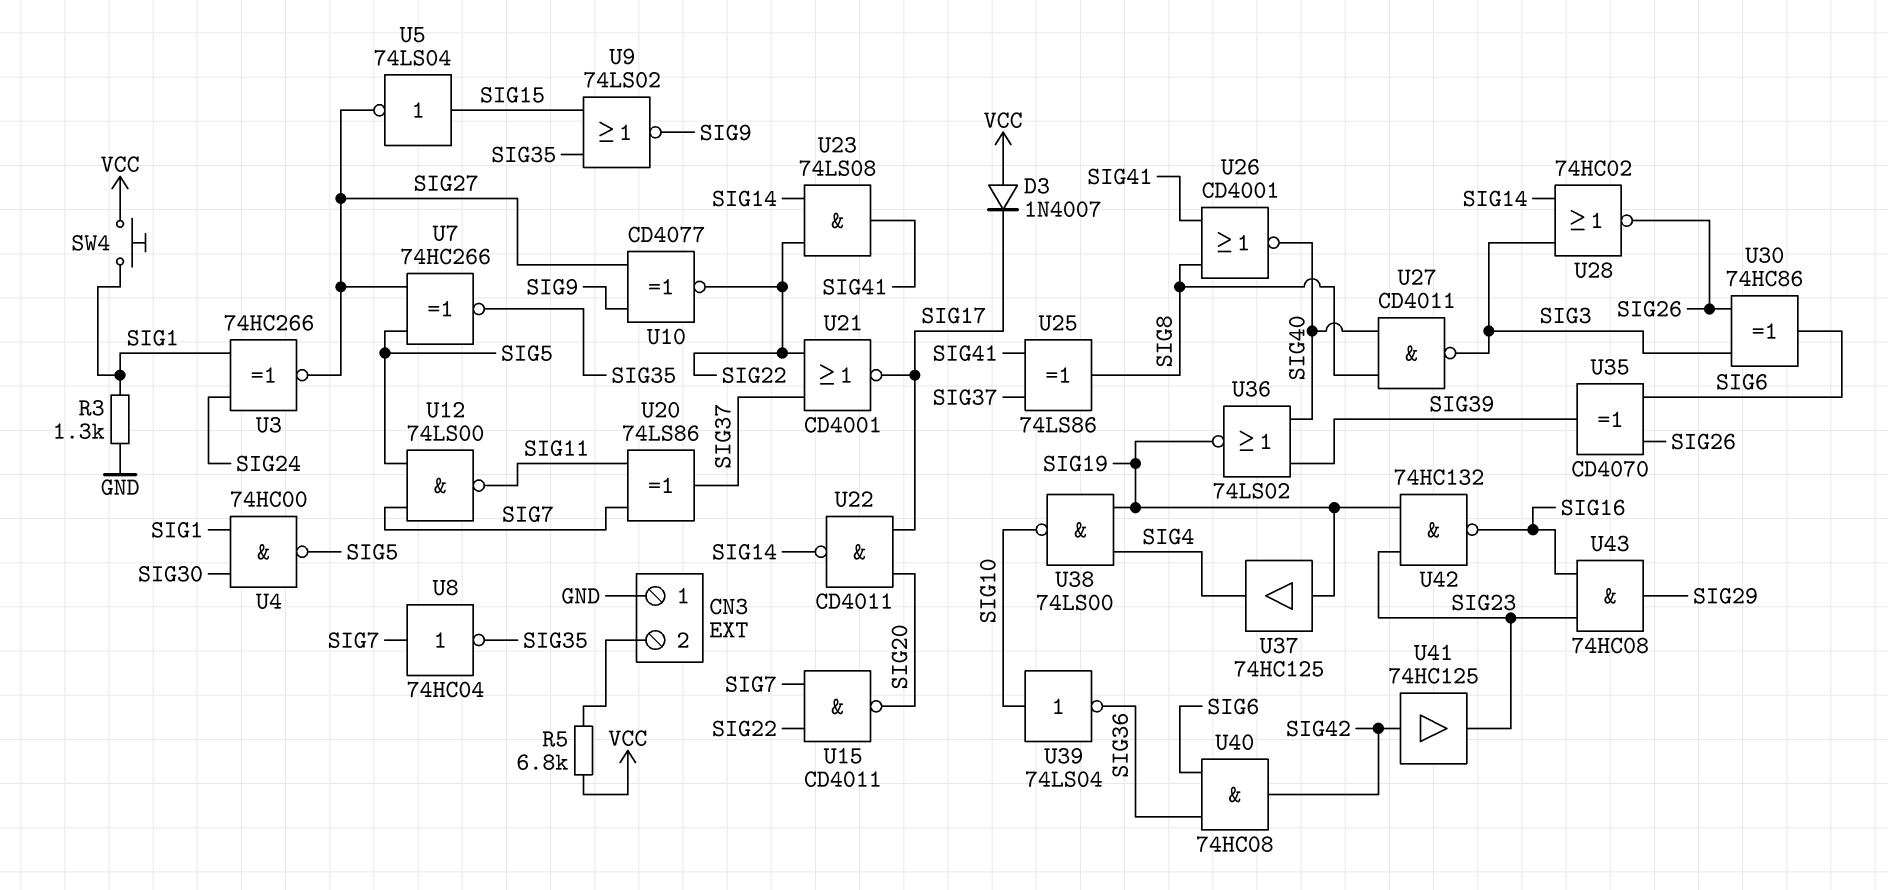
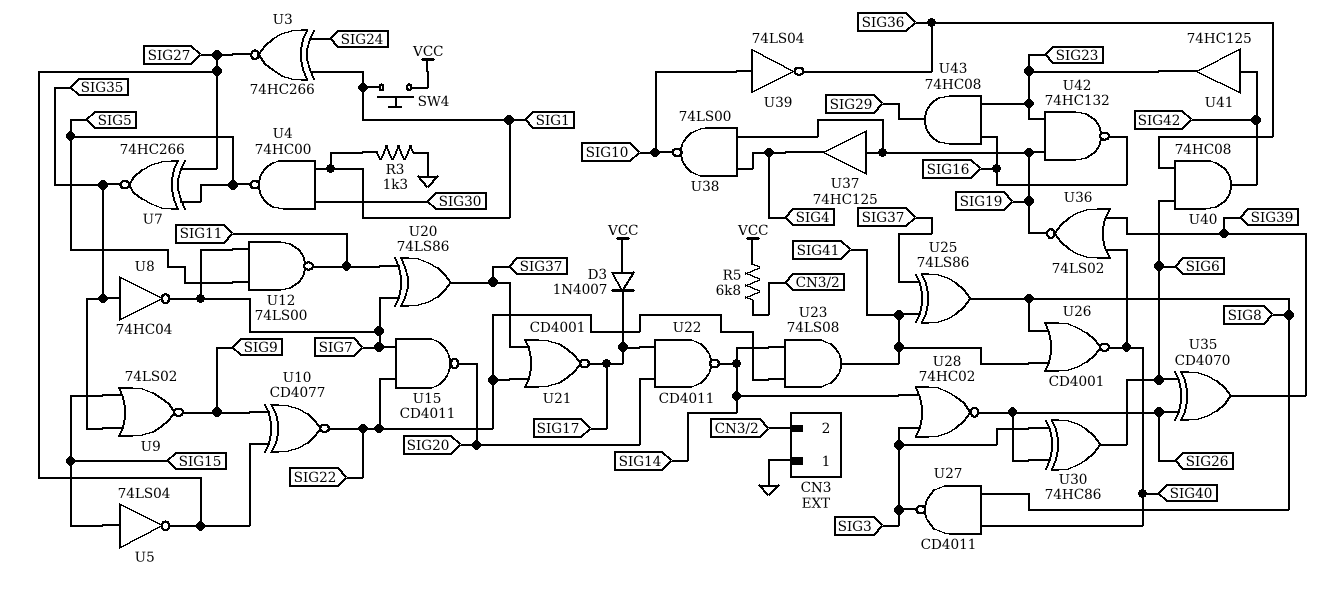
U8: NOT 74HC04 (in SIG7, out SIG35) -> NOT 74HC04 (in SIG35, out SIG7)

